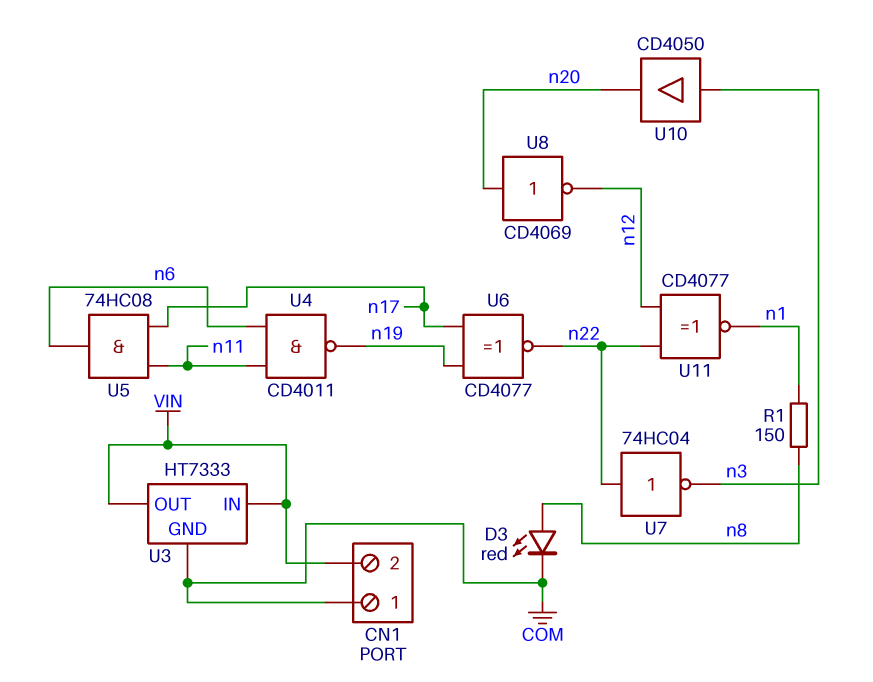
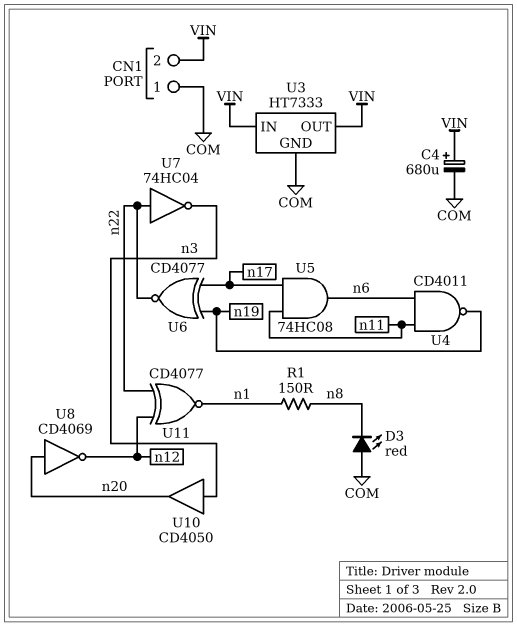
C4: none -> 680uF (plus VIN, minus COM)
D3: LED red (A n8, K COM) -> LED red (A COM, K n8)

